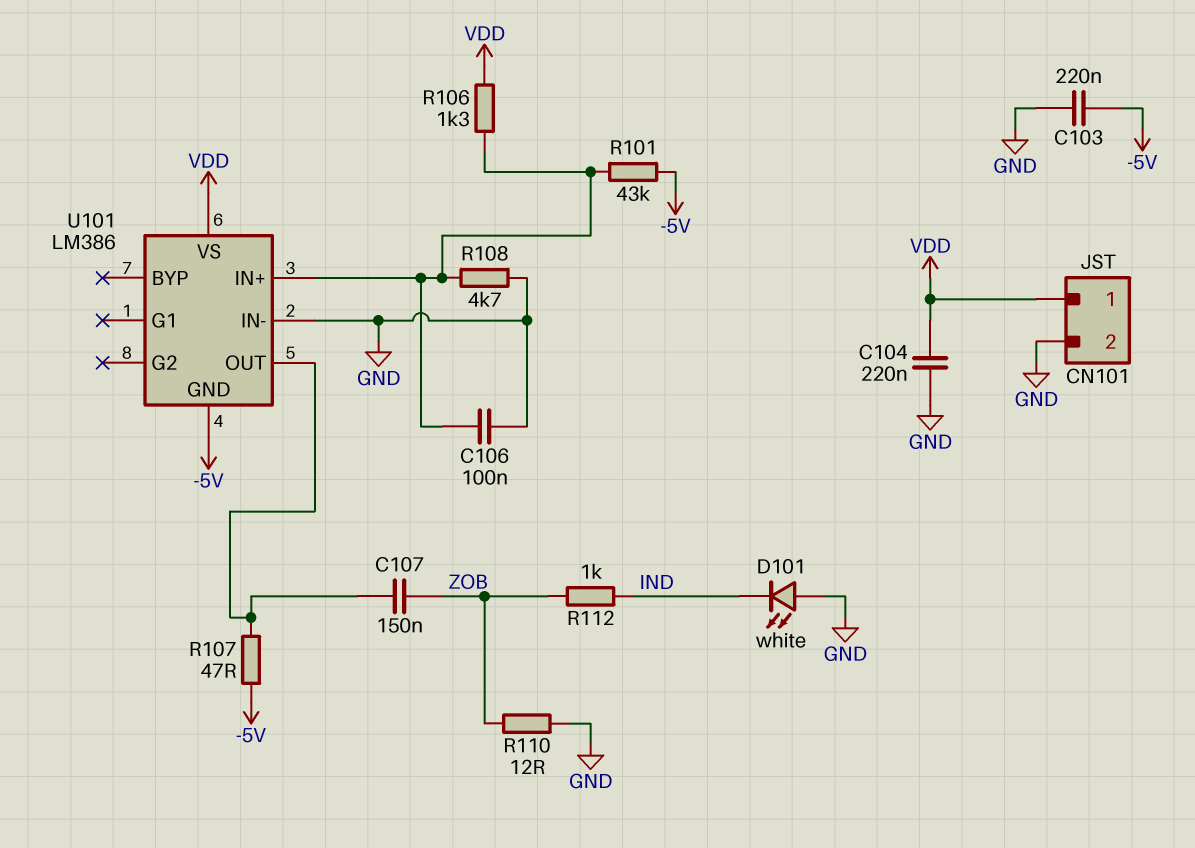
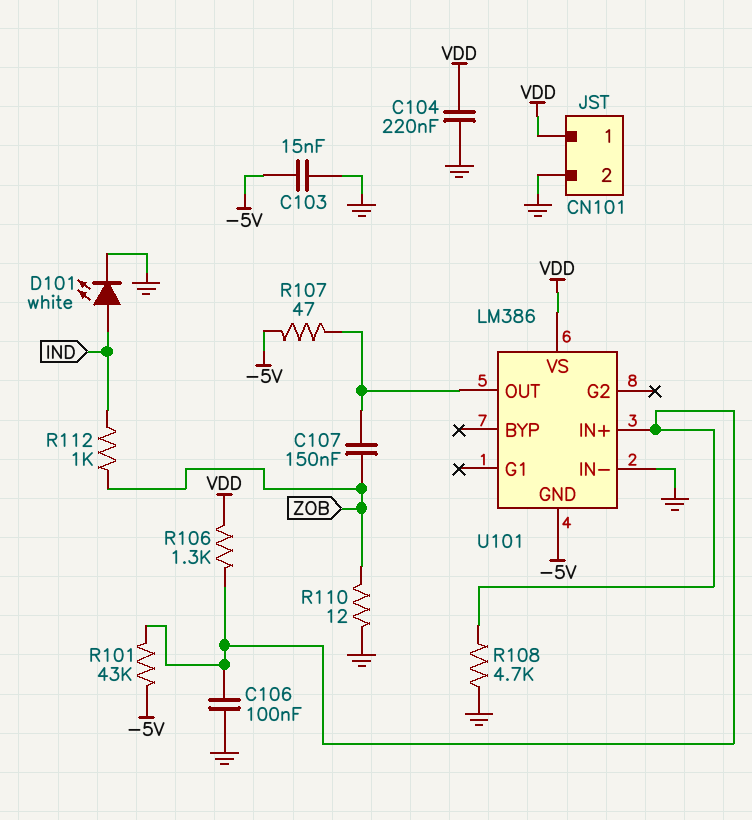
C103: 220nF (-5V, GND) -> 15nF (-5V, GND)
D101: LED white (A GND, K IND) -> LED white (A IND, K GND)

